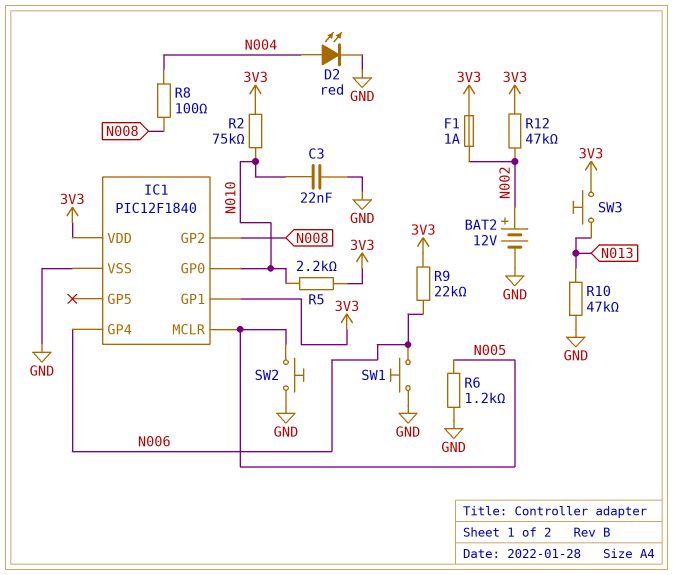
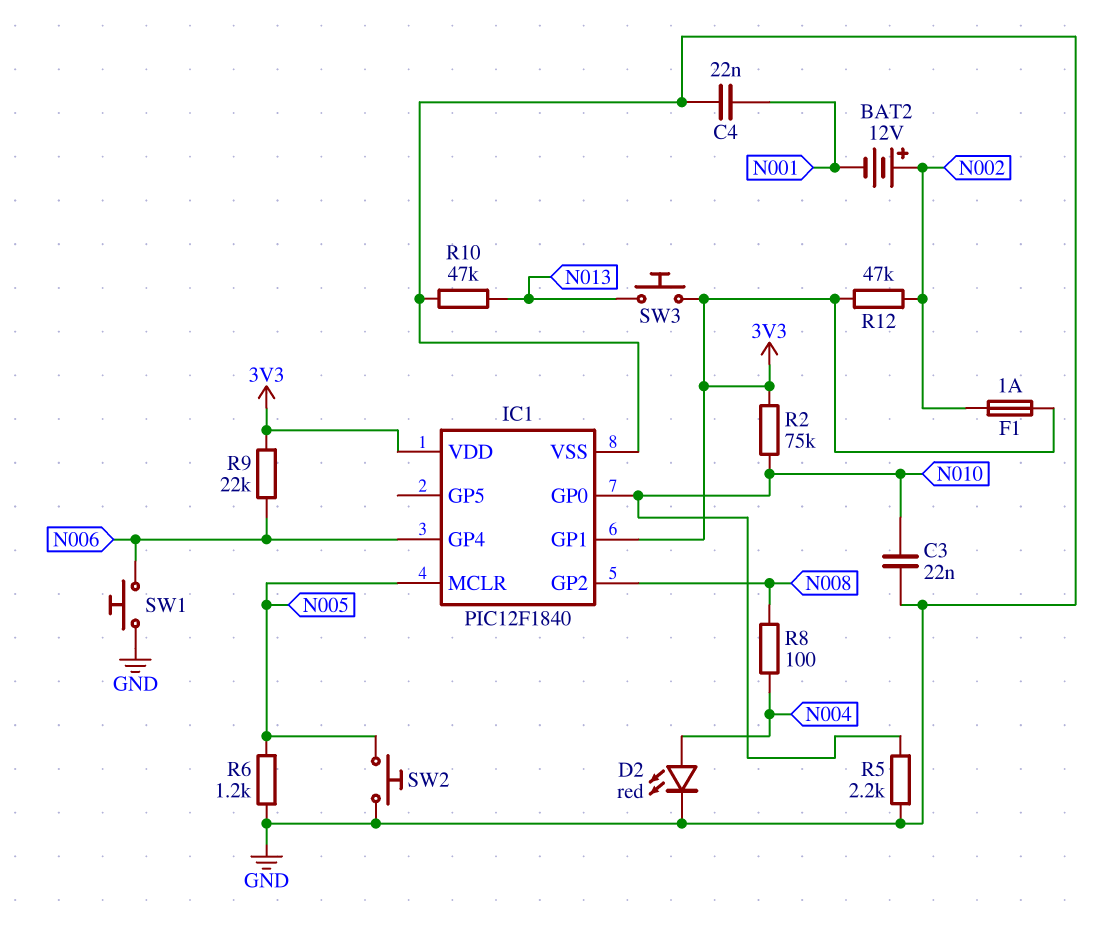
BAT2: 12V (plus N002, minus GND) -> 12V (plus N002, minus N001)
C4: none -> 22nF (GND, N001)
R5: 2.2k (3V3, N010) -> 2.2k (GND, N010)

